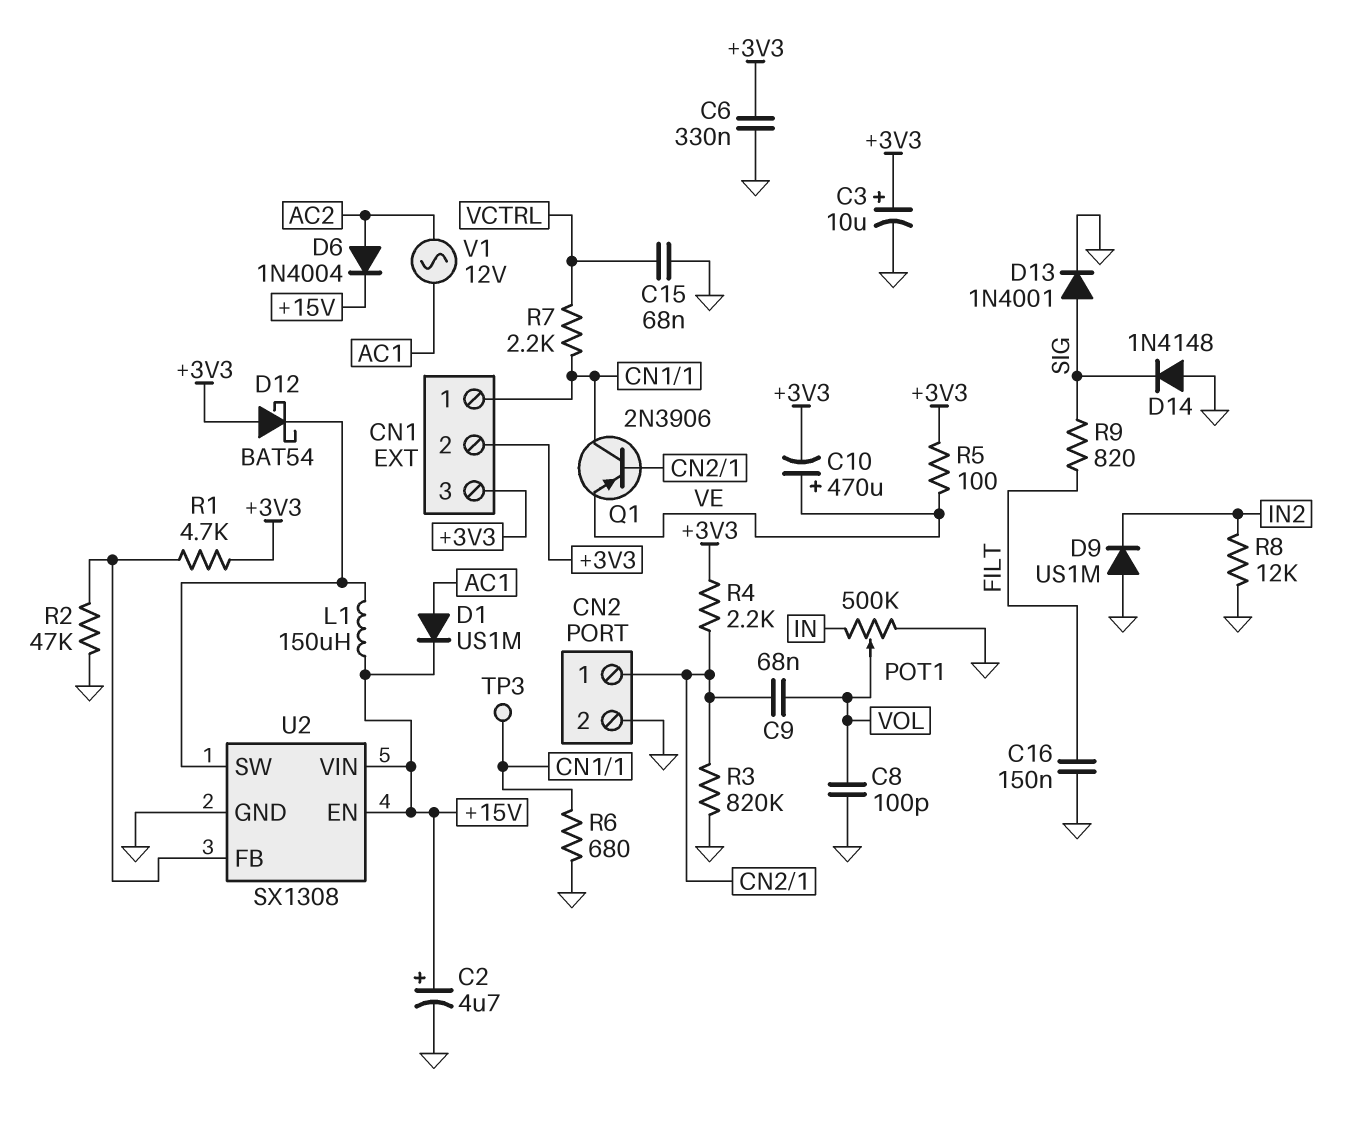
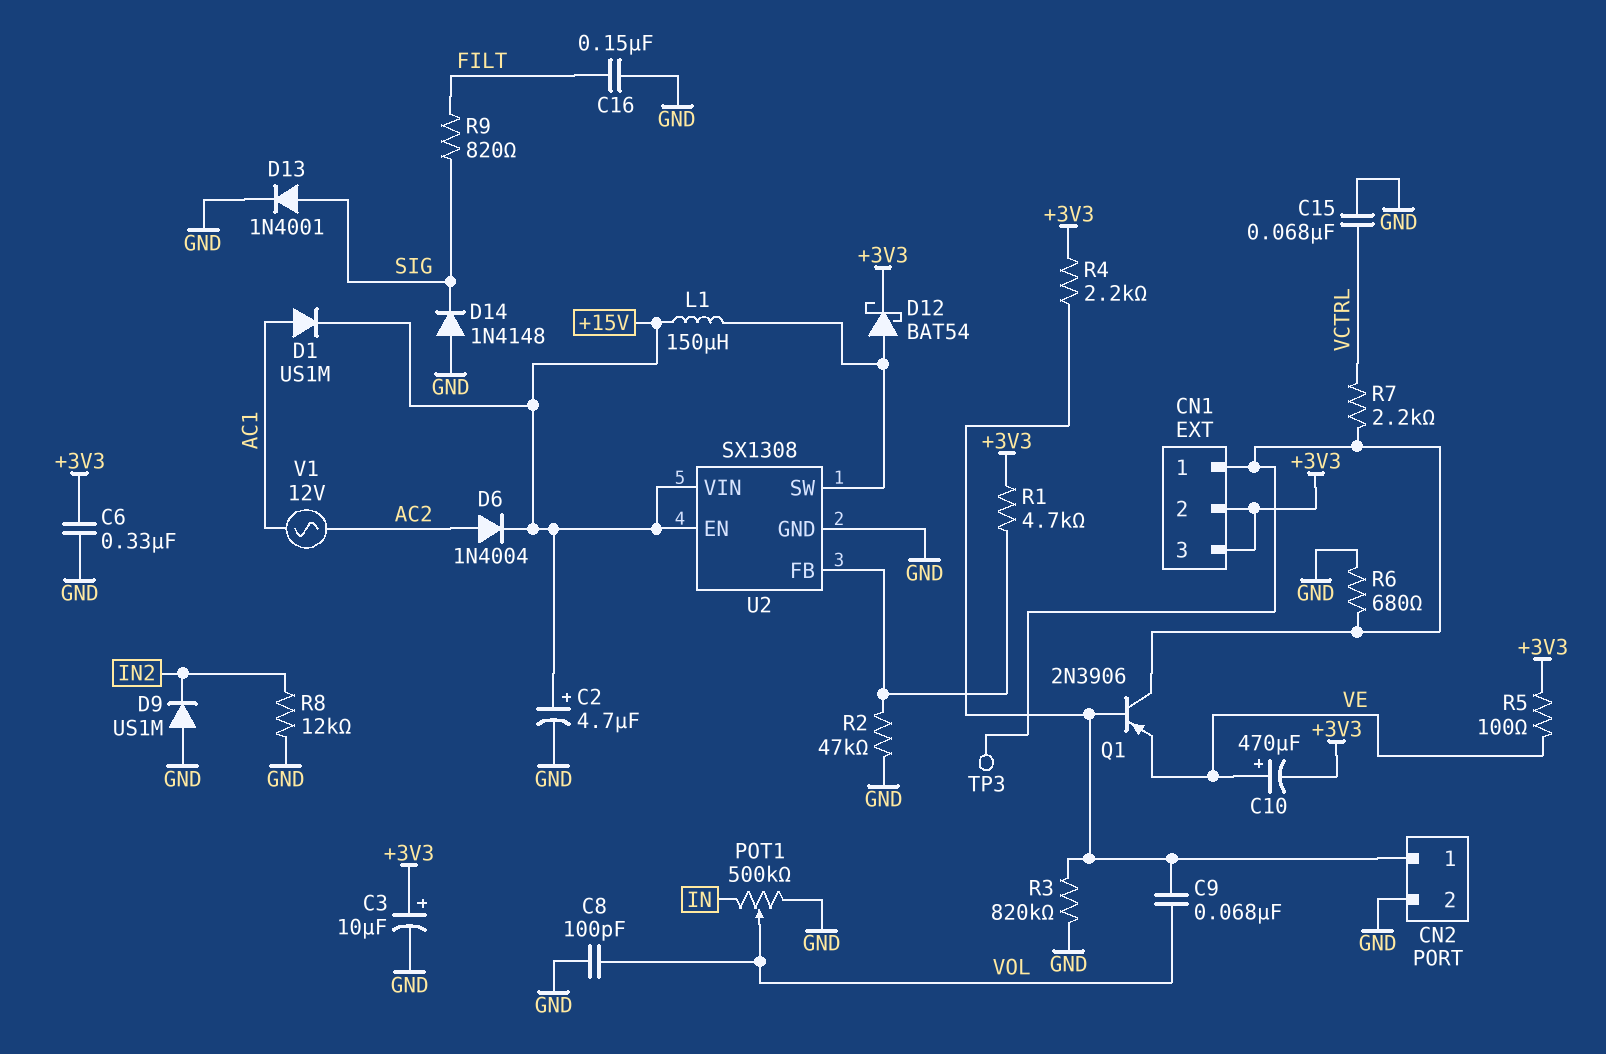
D12: schottky BAT54 (A +3V3, K U2/SW) -> schottky BAT54 (A U2/SW, K +3V3)

